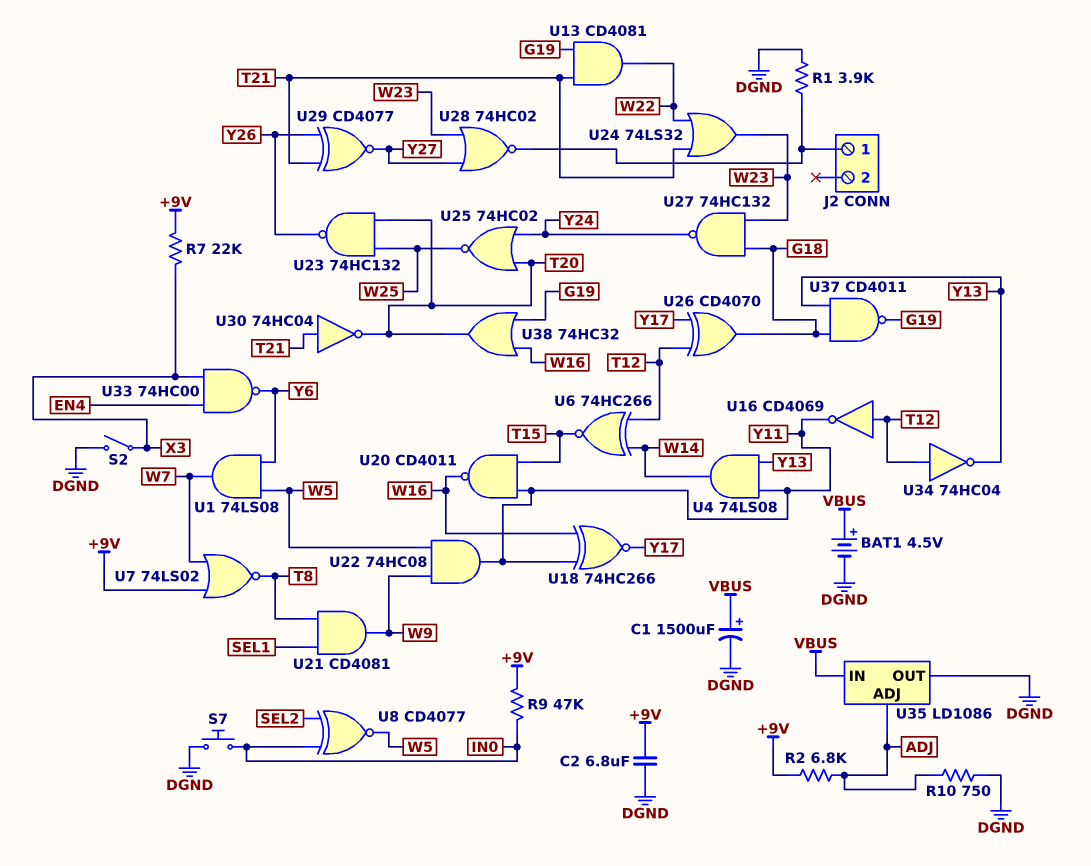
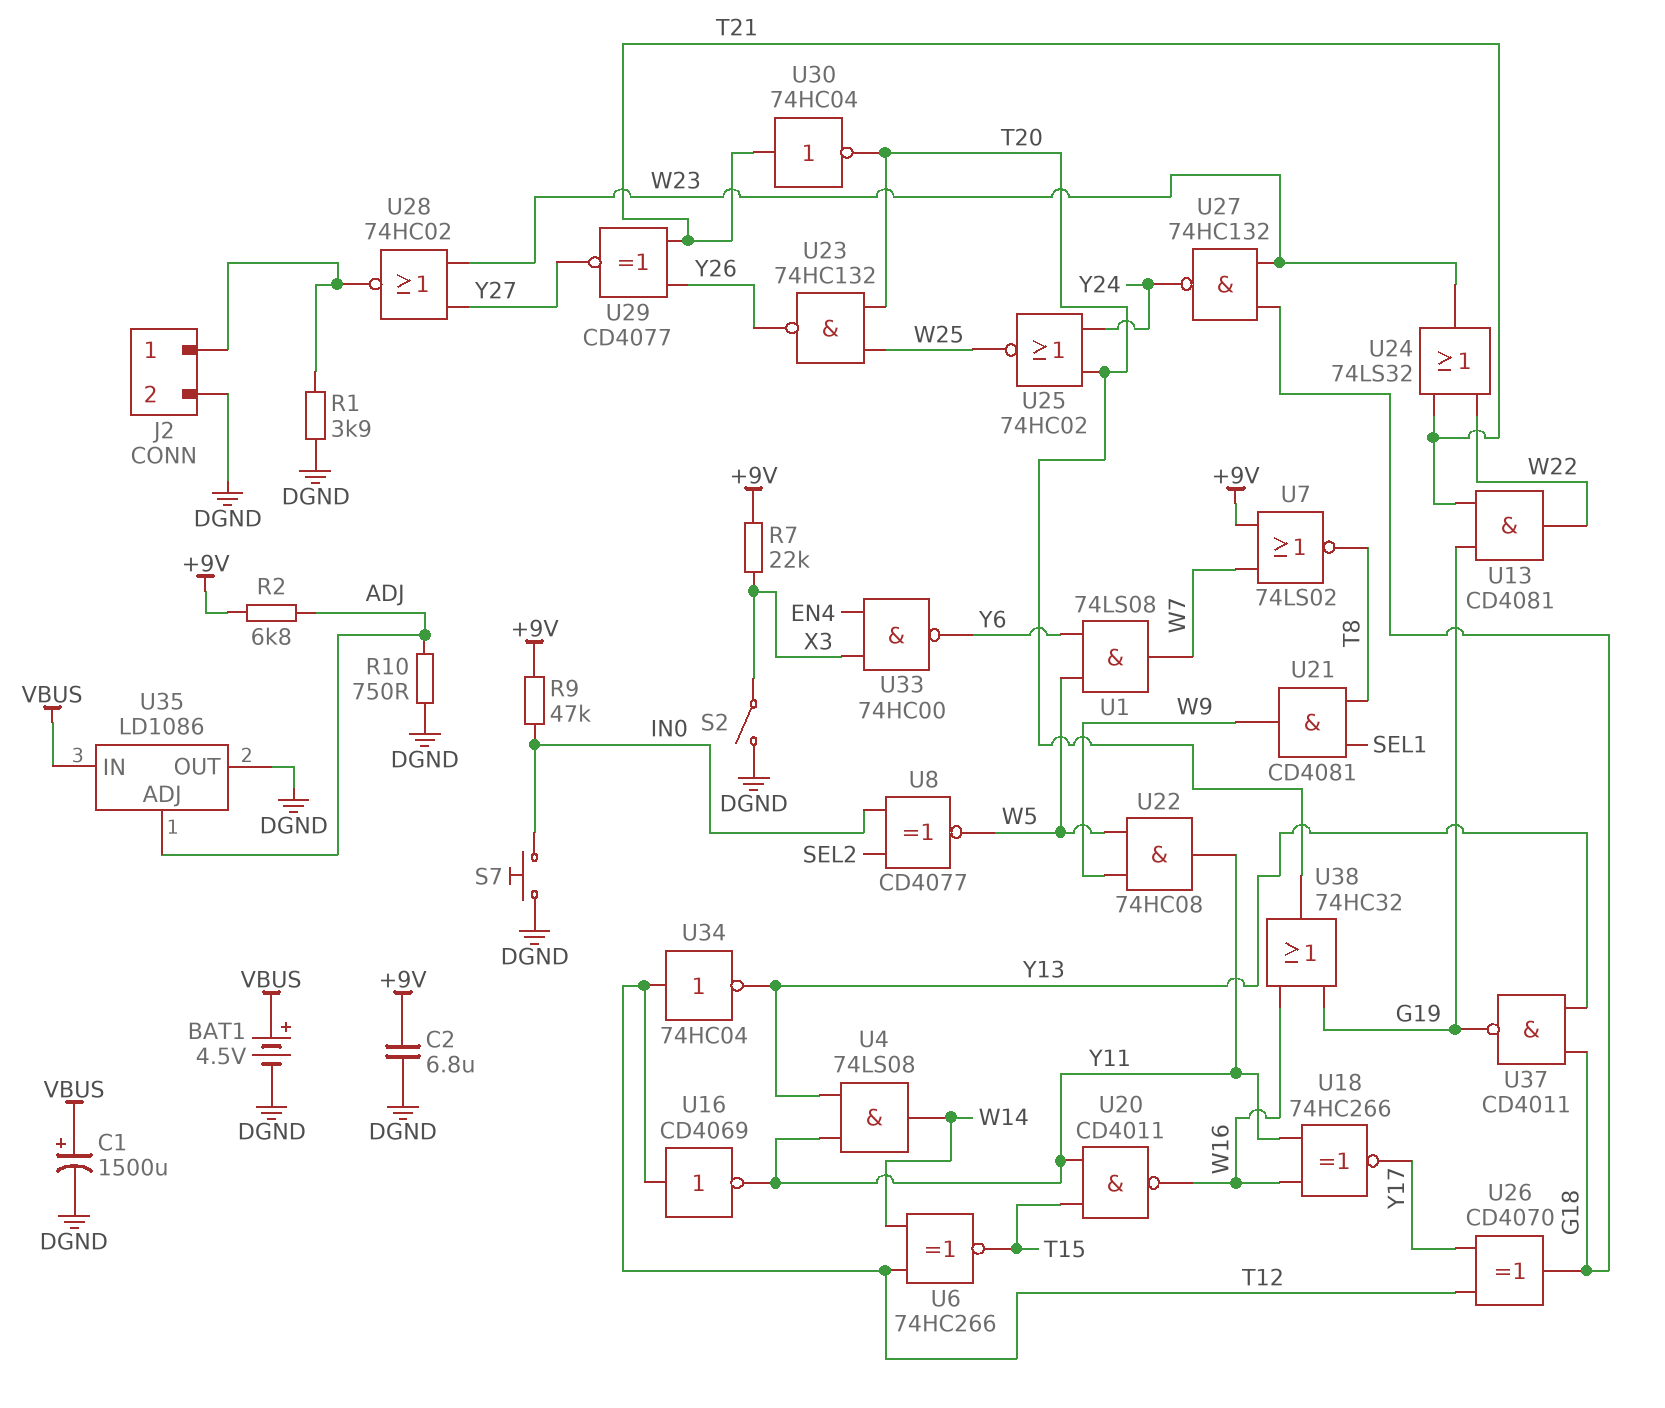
J2 pin 2: none -> DGND

